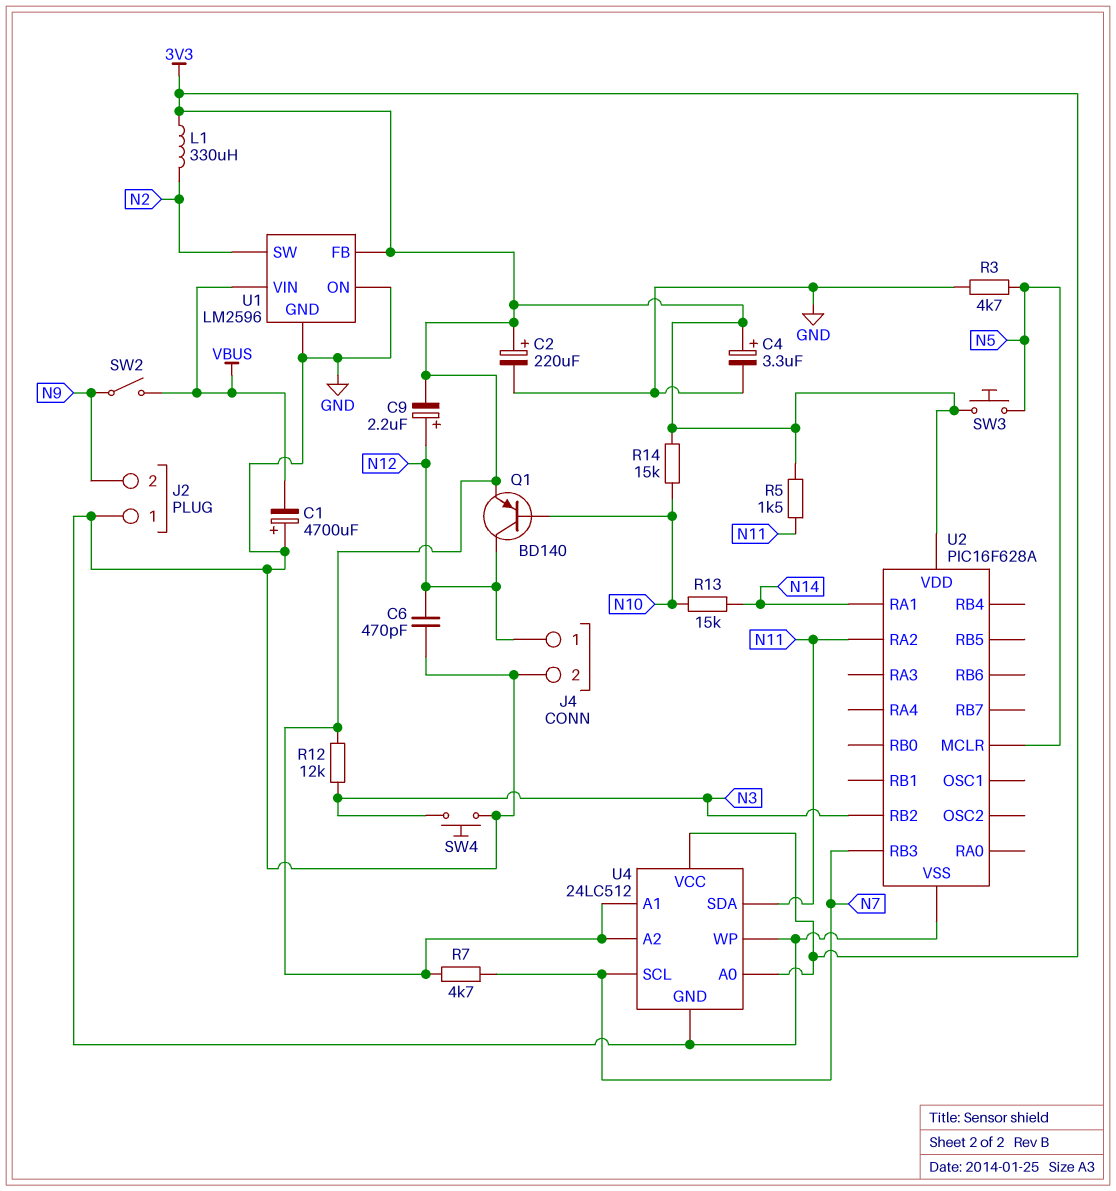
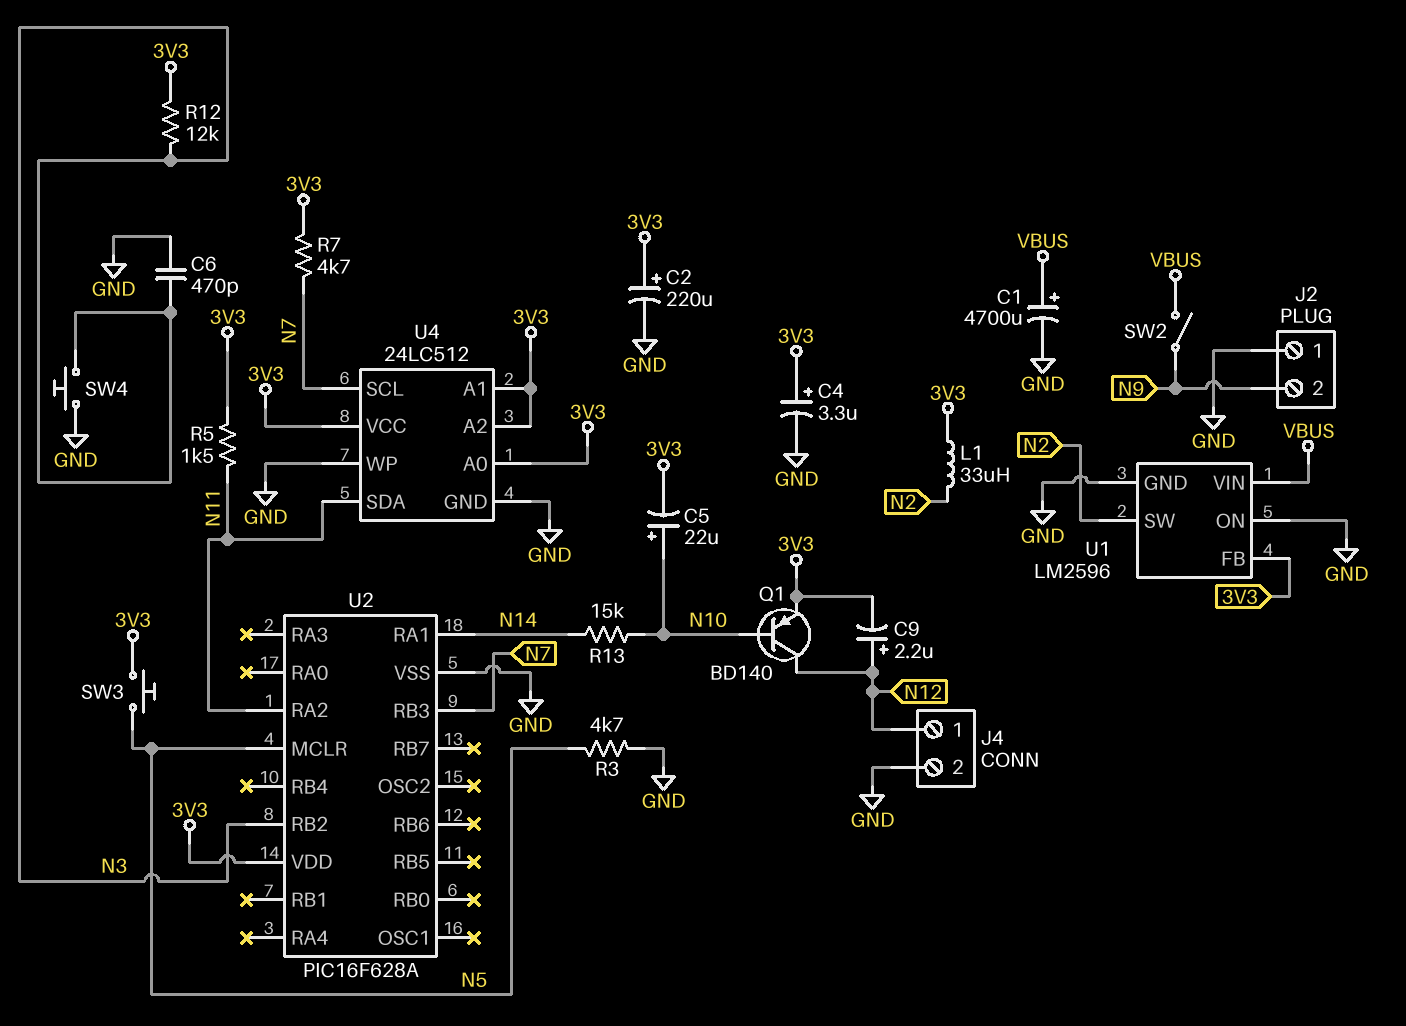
C1: 4700uF (plus GND, minus VBUS) -> 4700uF (plus VBUS, minus GND)
C5: none -> 22uF (plus N10, minus 3V3)
C6: 470pF (GND, N12) -> 470pF (GND, N3)
L1: 330uH (3V3, N2) -> 33uH (3V3, N2)
R14: 15k (3V3, N10) -> none

